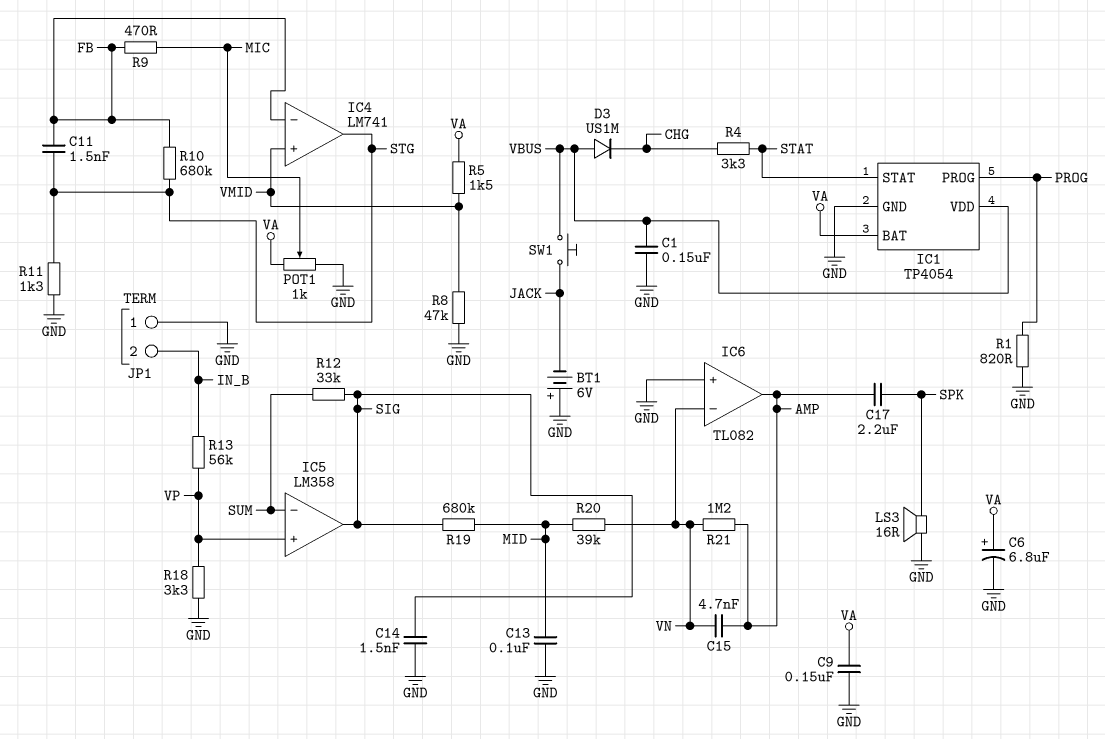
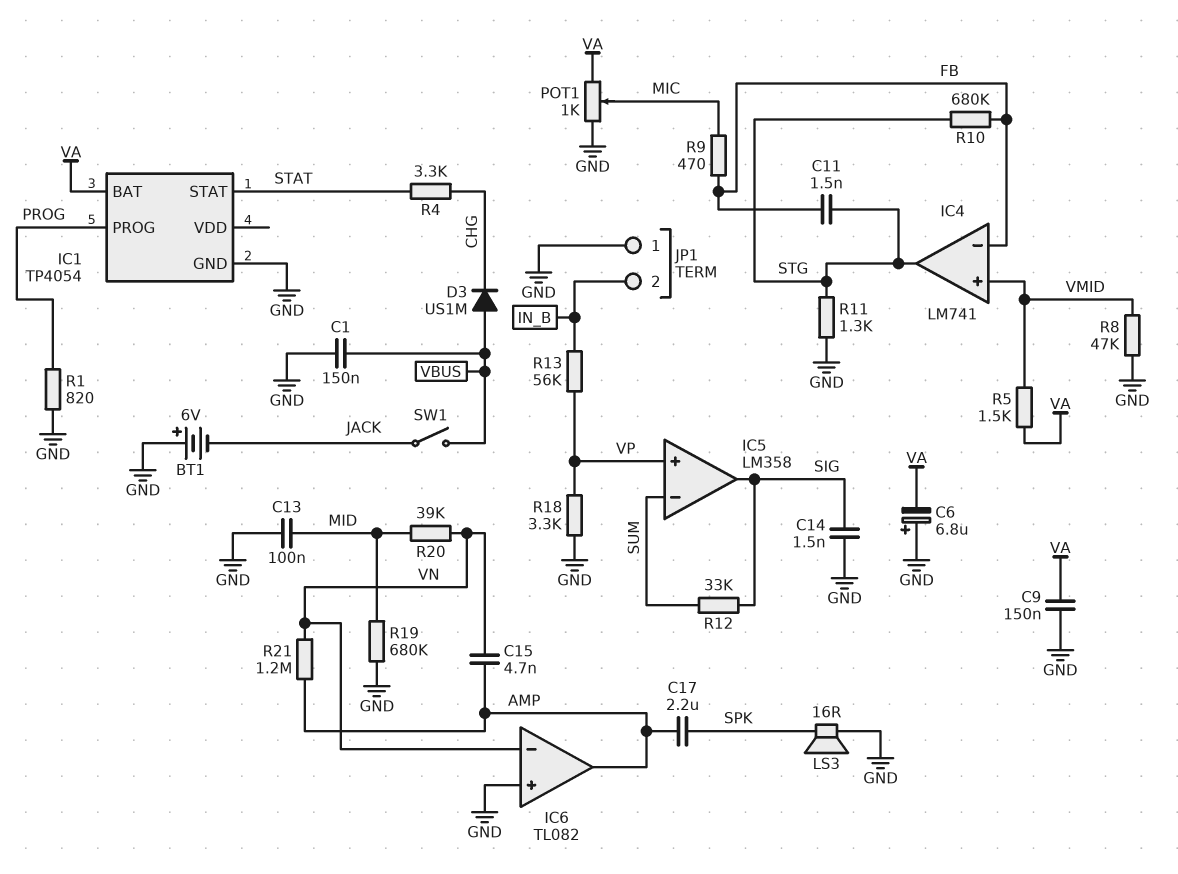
C6: 6.8uF (plus VA, minus GND) -> 6.8uF (plus GND, minus VA)
IC1 pin VDD: VBUS -> none
R19: 680k (MID, SIG) -> 680k (GND, MID)
SW1: button (JACK, VBUS) -> switch (JACK, VBUS)

